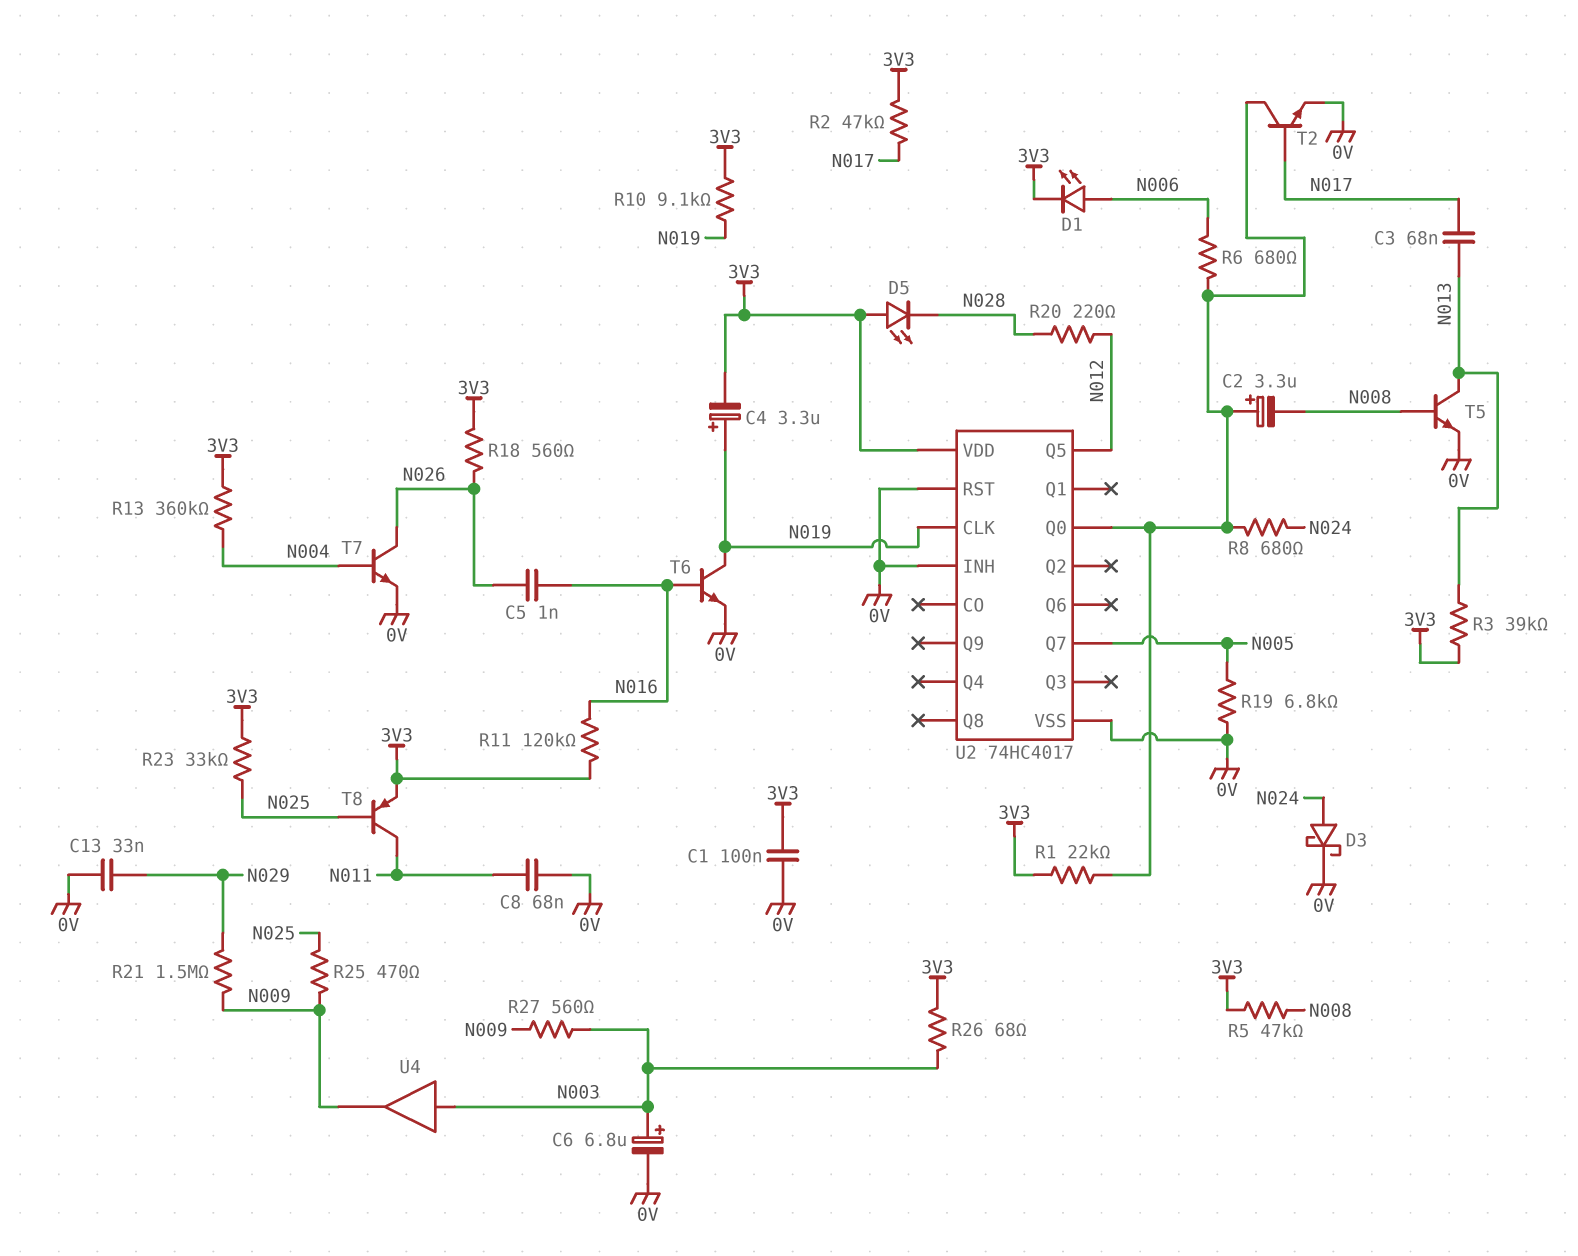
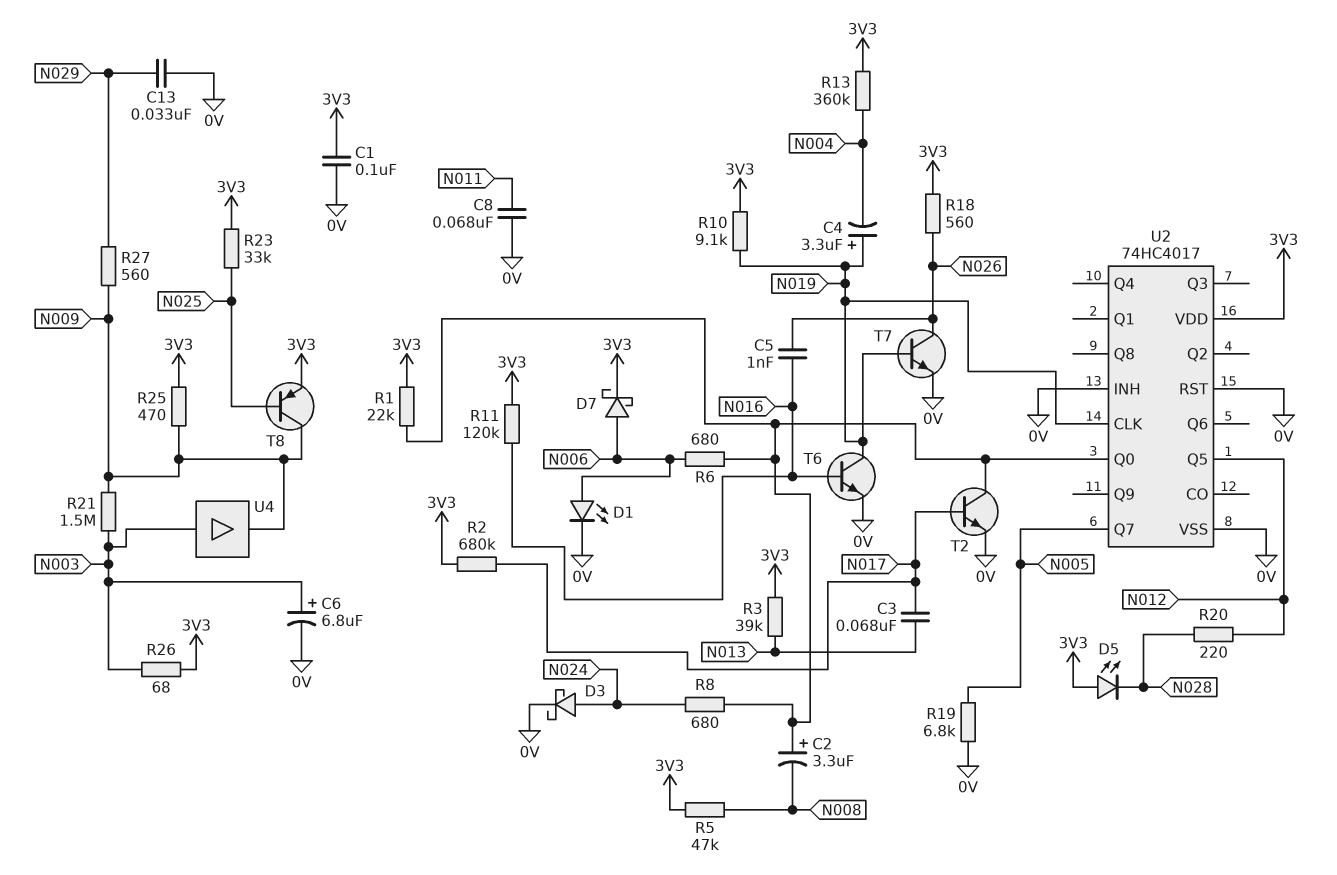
C4: 3.3uF (plus N019, minus 3V3) -> 3.3uF (plus N019, minus N004)
D1: LED (A N006, K 3V3) -> LED (A N006, K 0V)
D7: none -> schottky (A N006, K 3V3)
R2: 47k (3V3, N017) -> 680k (3V3, N017)
R21: 1.5M (N009, N029) -> 1.5M (N003, N009)
R25: 470 (N009, N025) -> 470 (3V3, N009)
R27: 560 (N003, N009) -> 560 (N009, N029)
T5: NPN (B N008, C N013, E 0V) -> none
T7: NPN (B N004, C N026, E 0V) -> NPN (B N019, C N026, E 0V)
T8: PNP (B N025, C N011, E 3V3) -> PNP (B N025, C N009, E 3V3)

